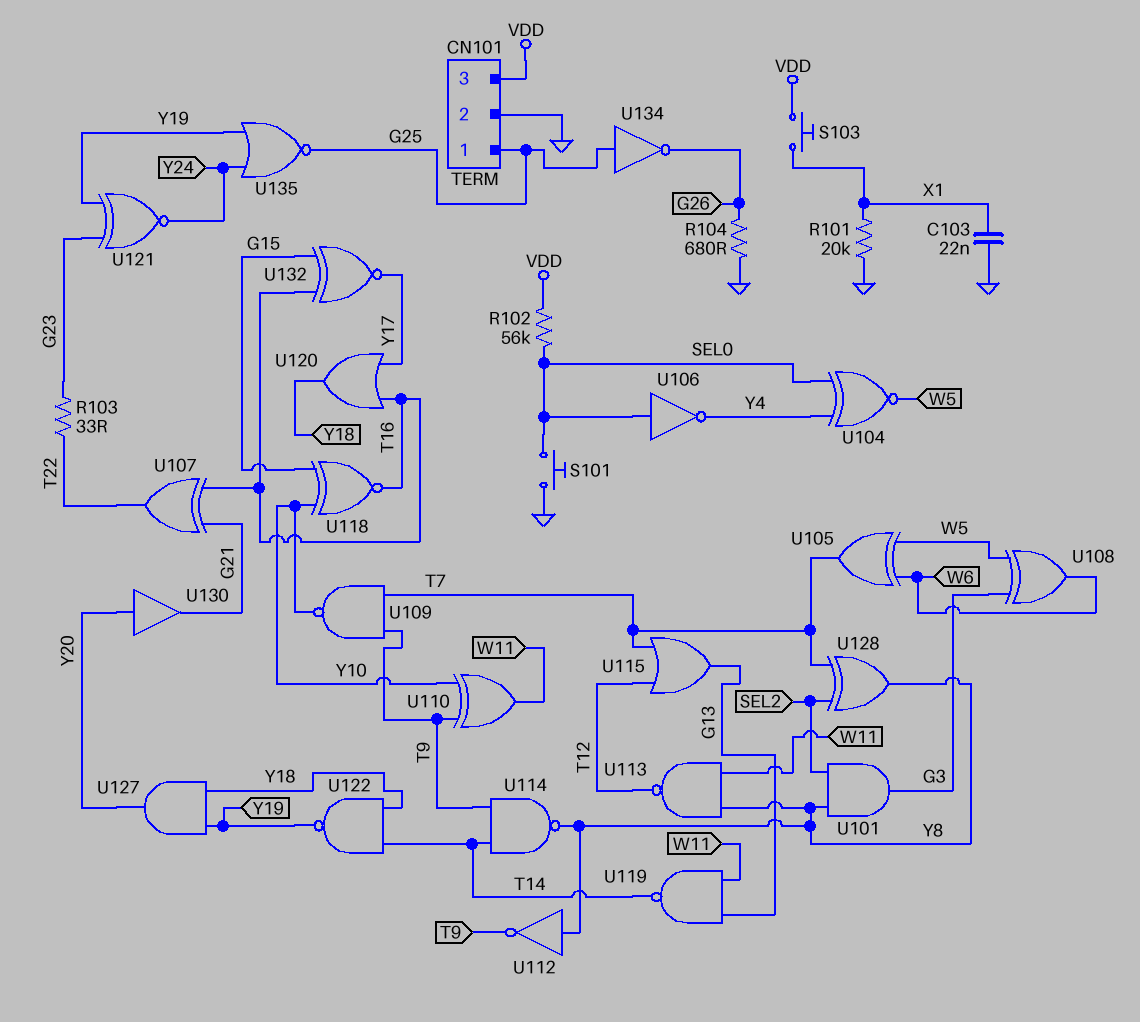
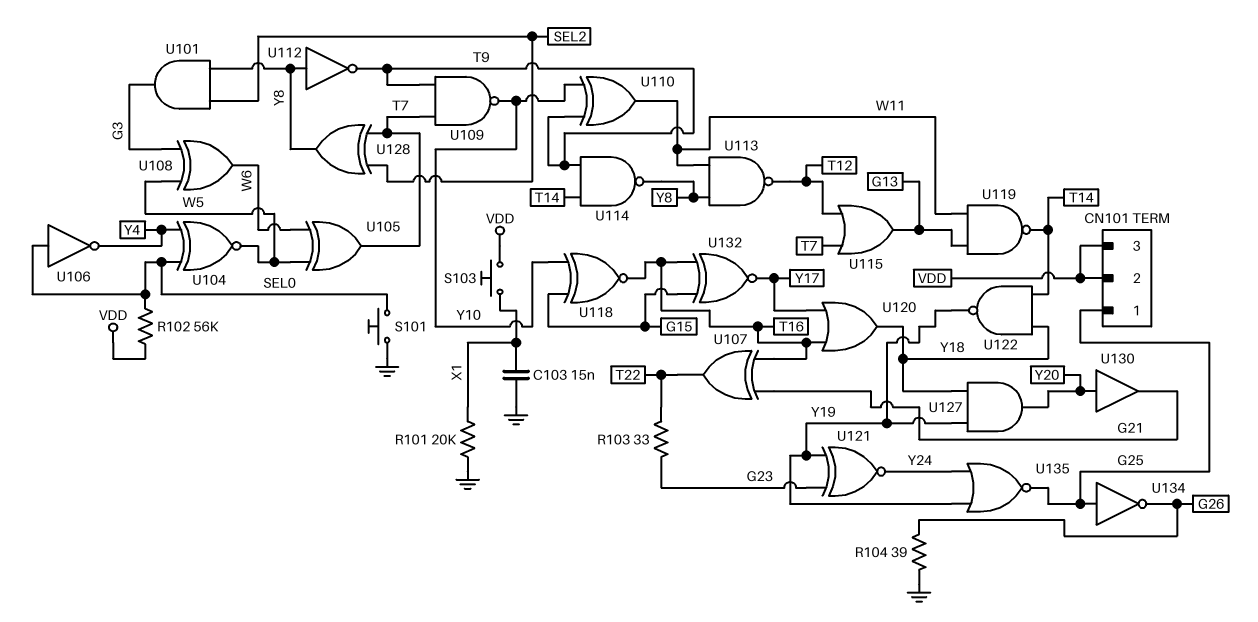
C103: 22nF (GND, X1) -> 15nF (GND, X1)
CN101 pin 2: GND -> VDD
R104: 680 (G26, GND) -> 39 (G26, GND)

